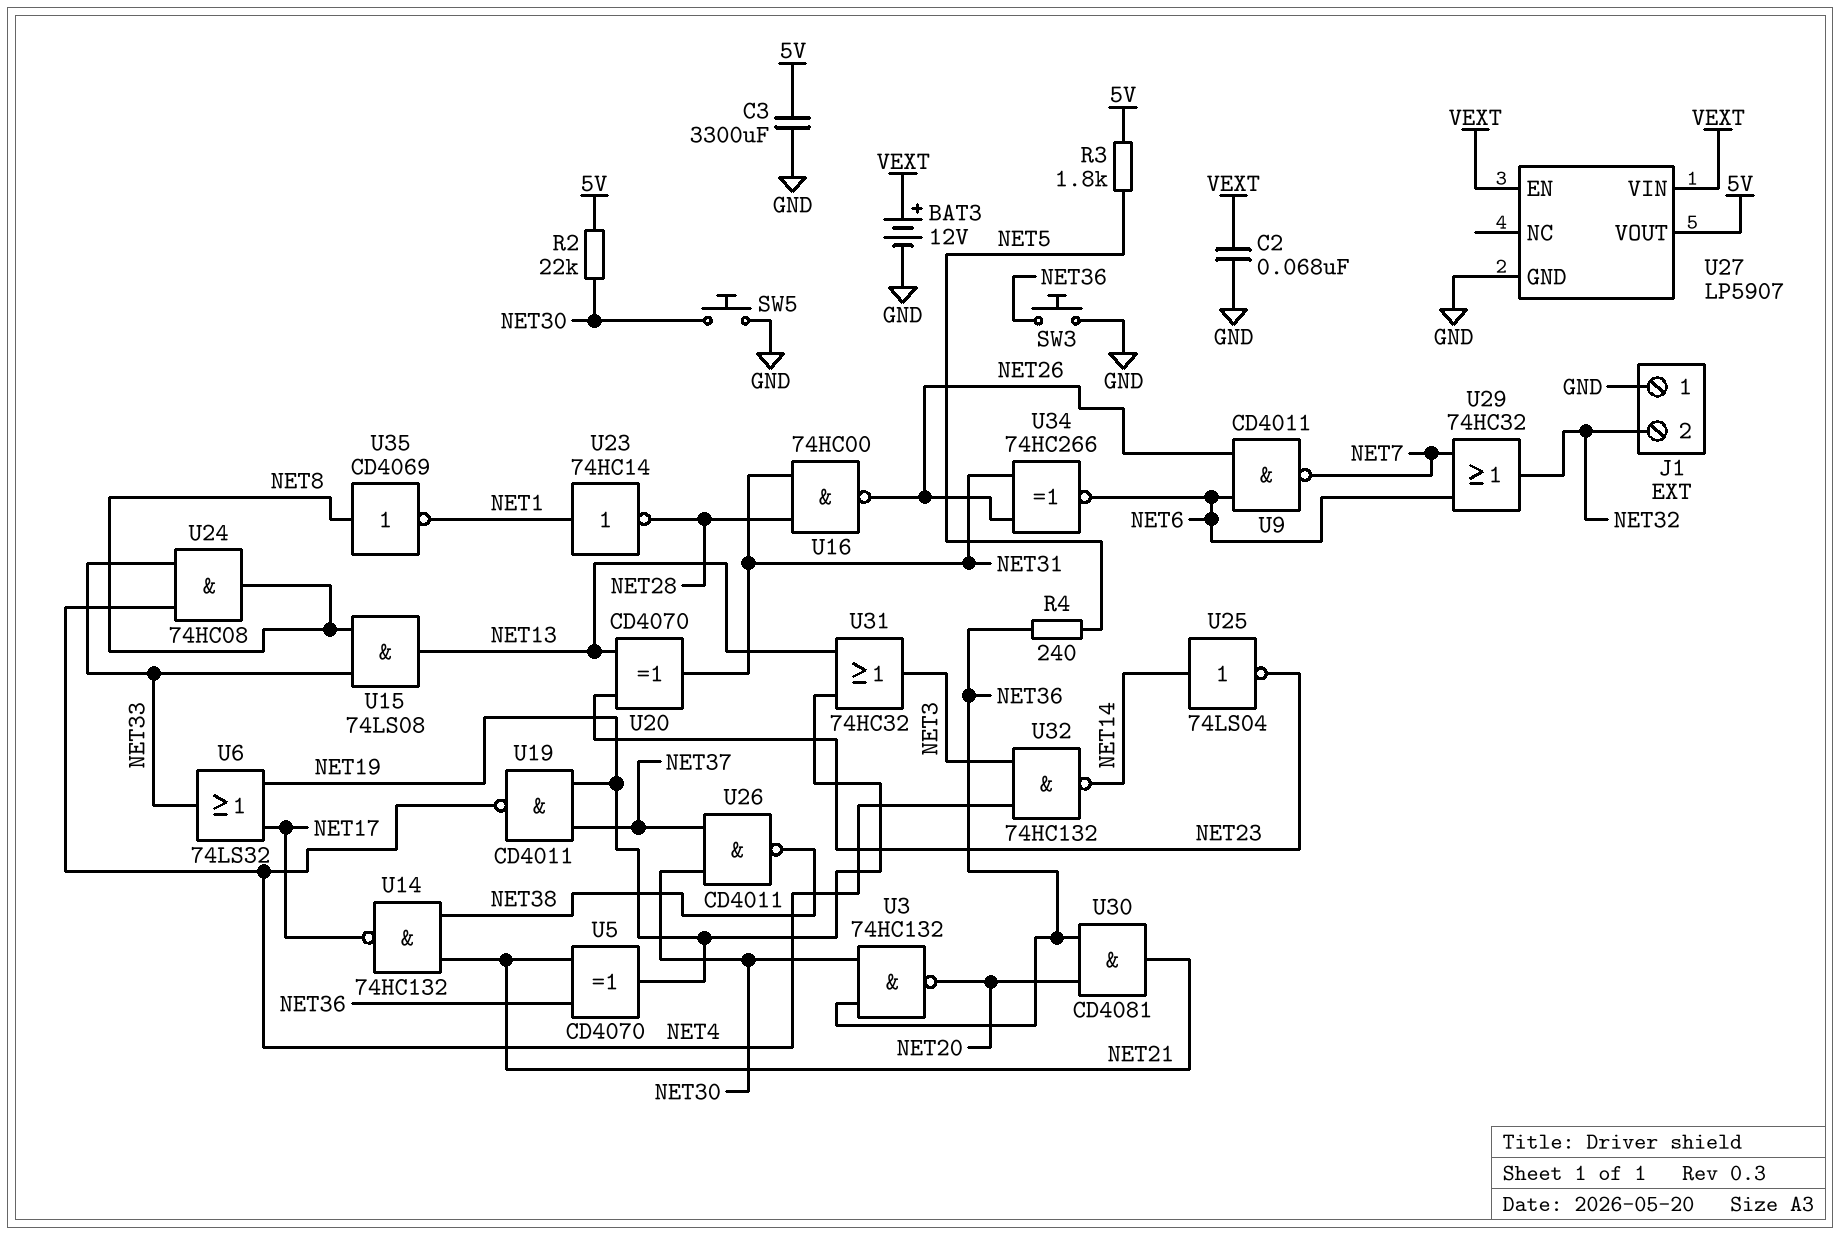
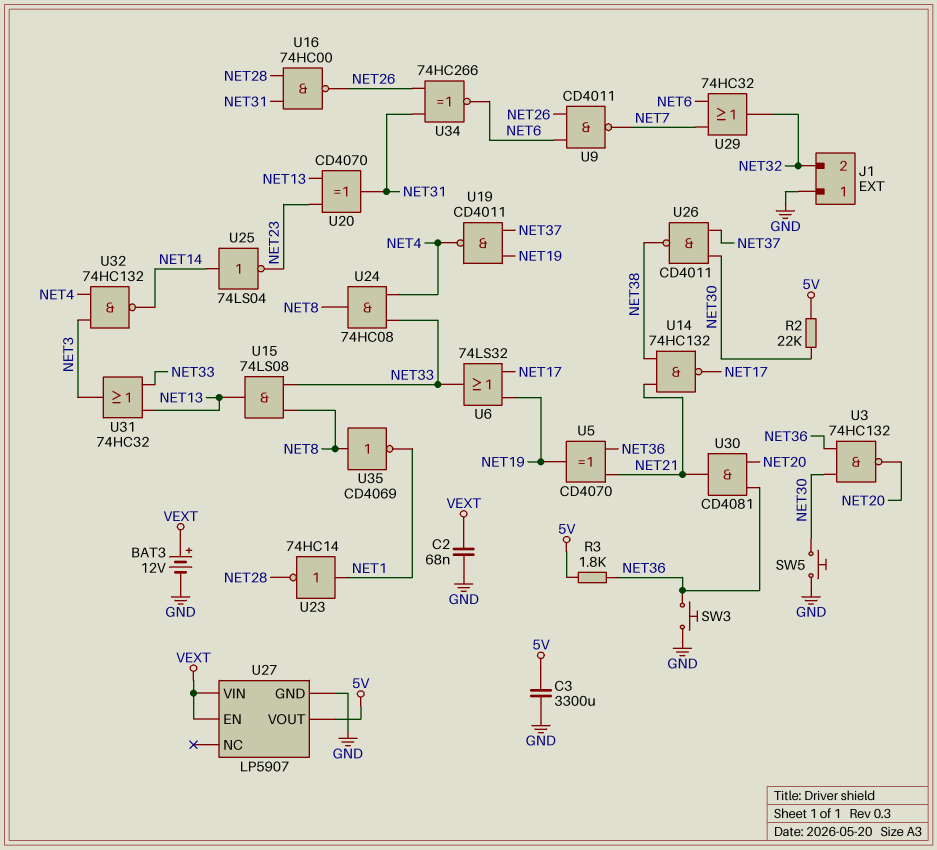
R3: 1.8k (5V, NET5) -> 1.8k (5V, NET36)
R4: 240 (NET5, NET36) -> none
U31: OR 74HC32 (in NET13, in NET19, out NET3) -> OR 74HC32 (in NET13, in NET33, out NET3)

